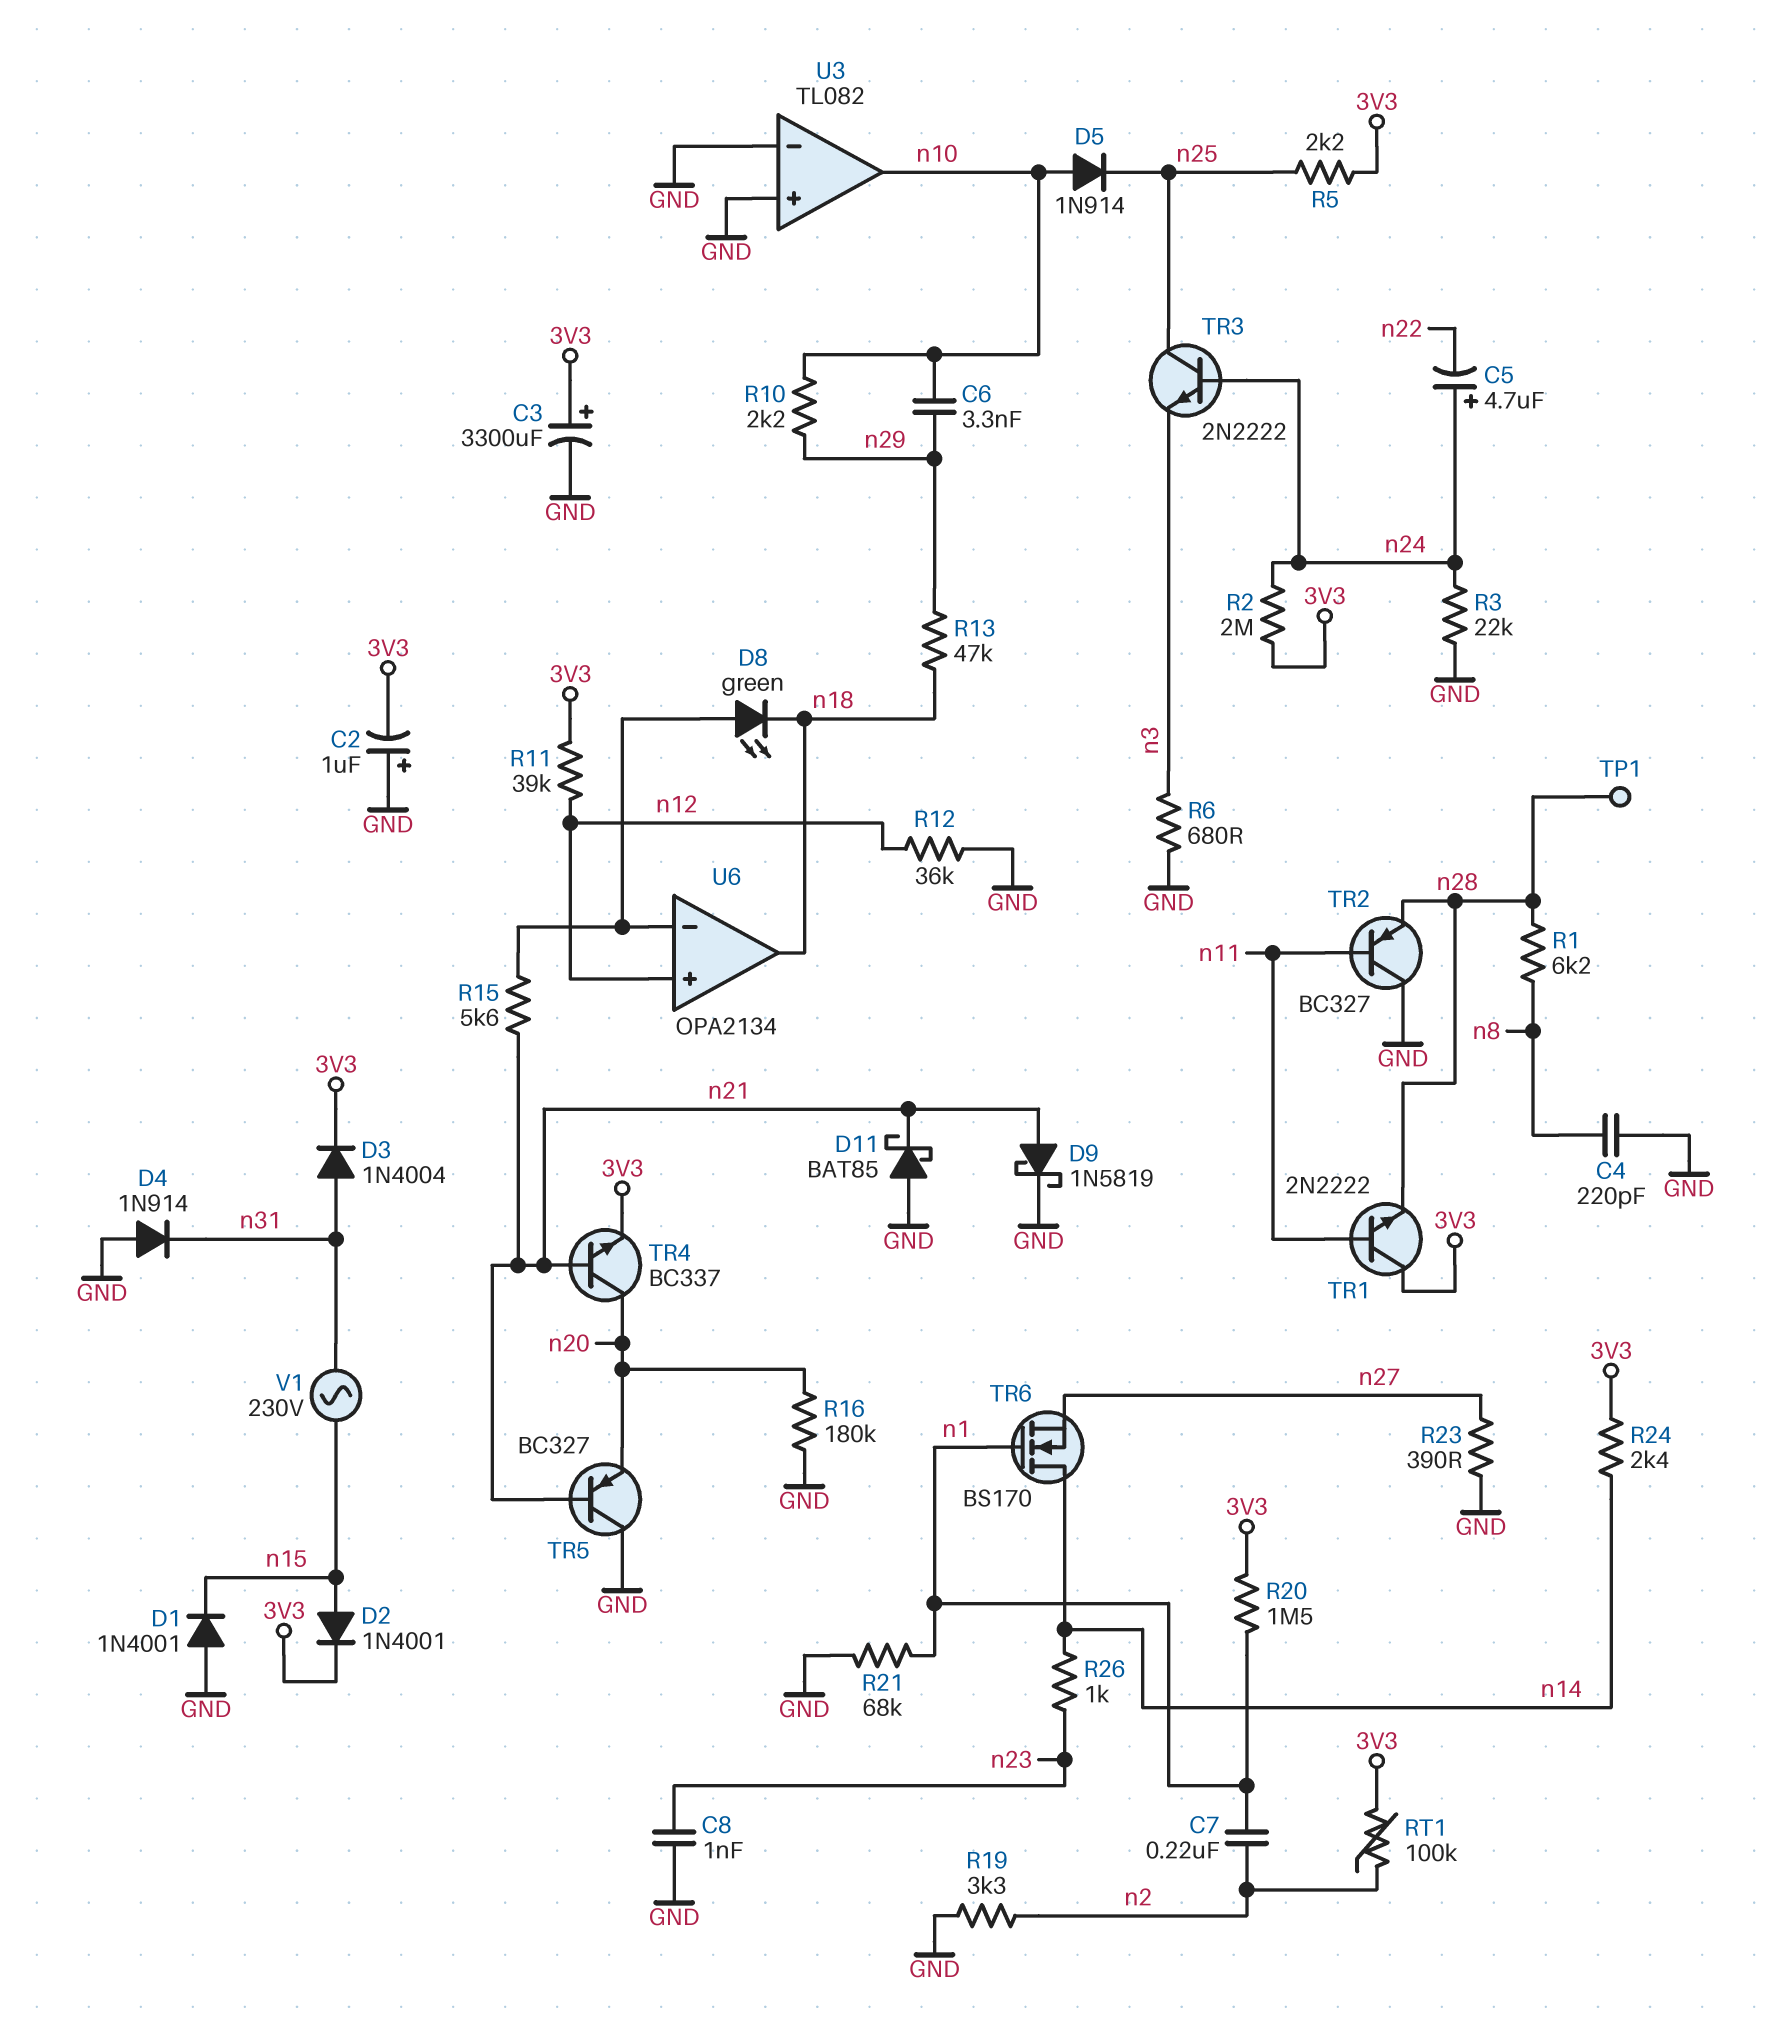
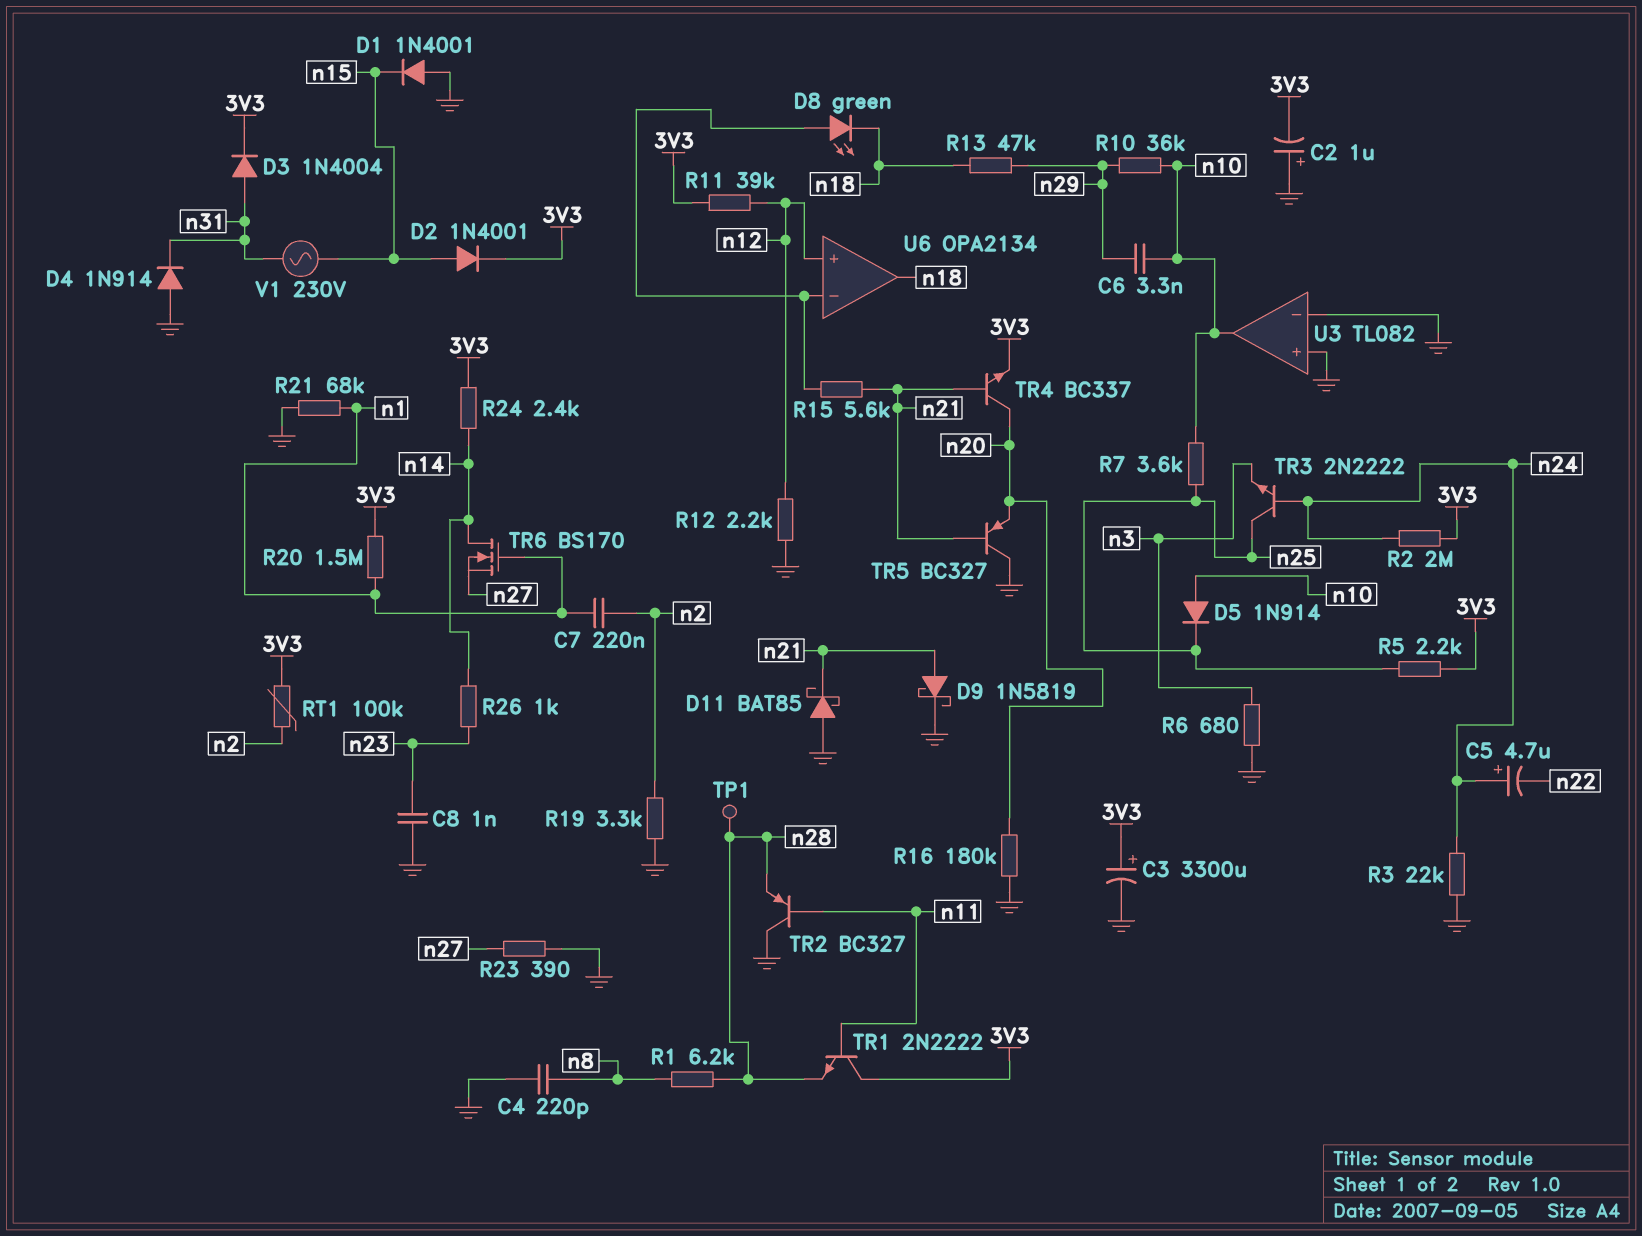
R7: none -> 3.6k (n10, n25)
R10: 2.2k (n10, n29) -> 36k (n10, n29)
R12: 36k (GND, n12) -> 2.2k (GND, n12)

